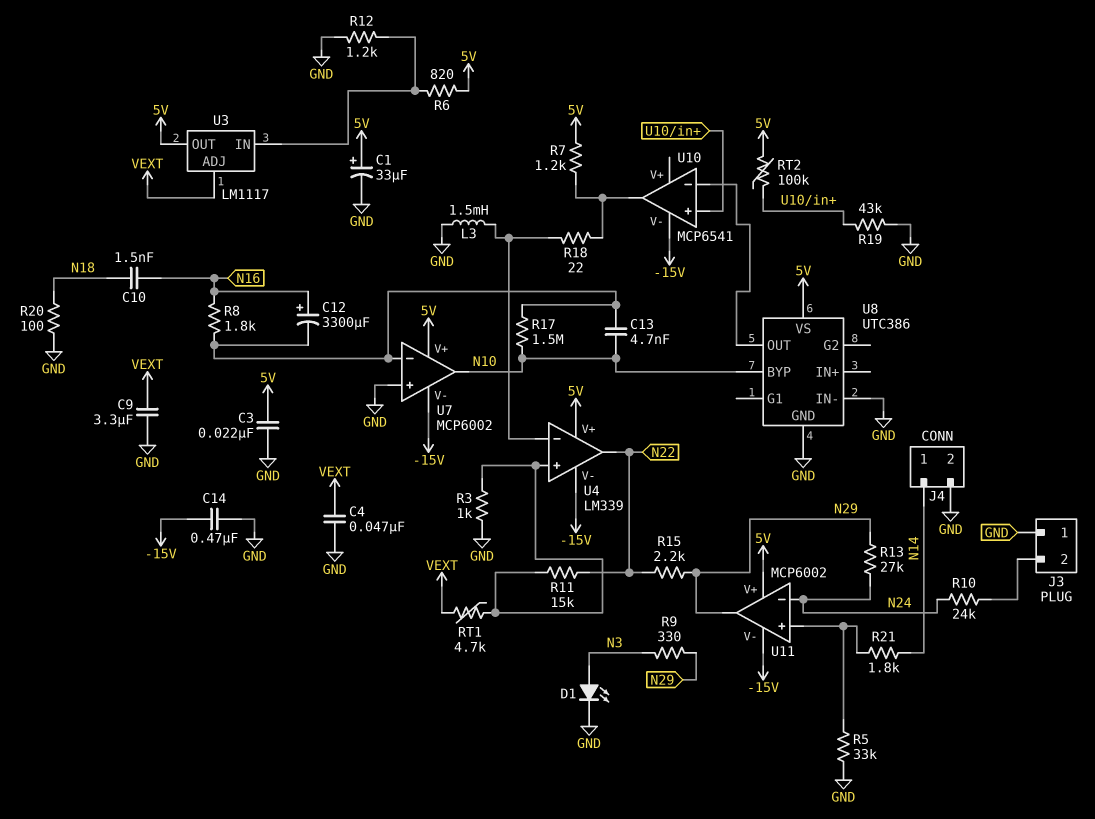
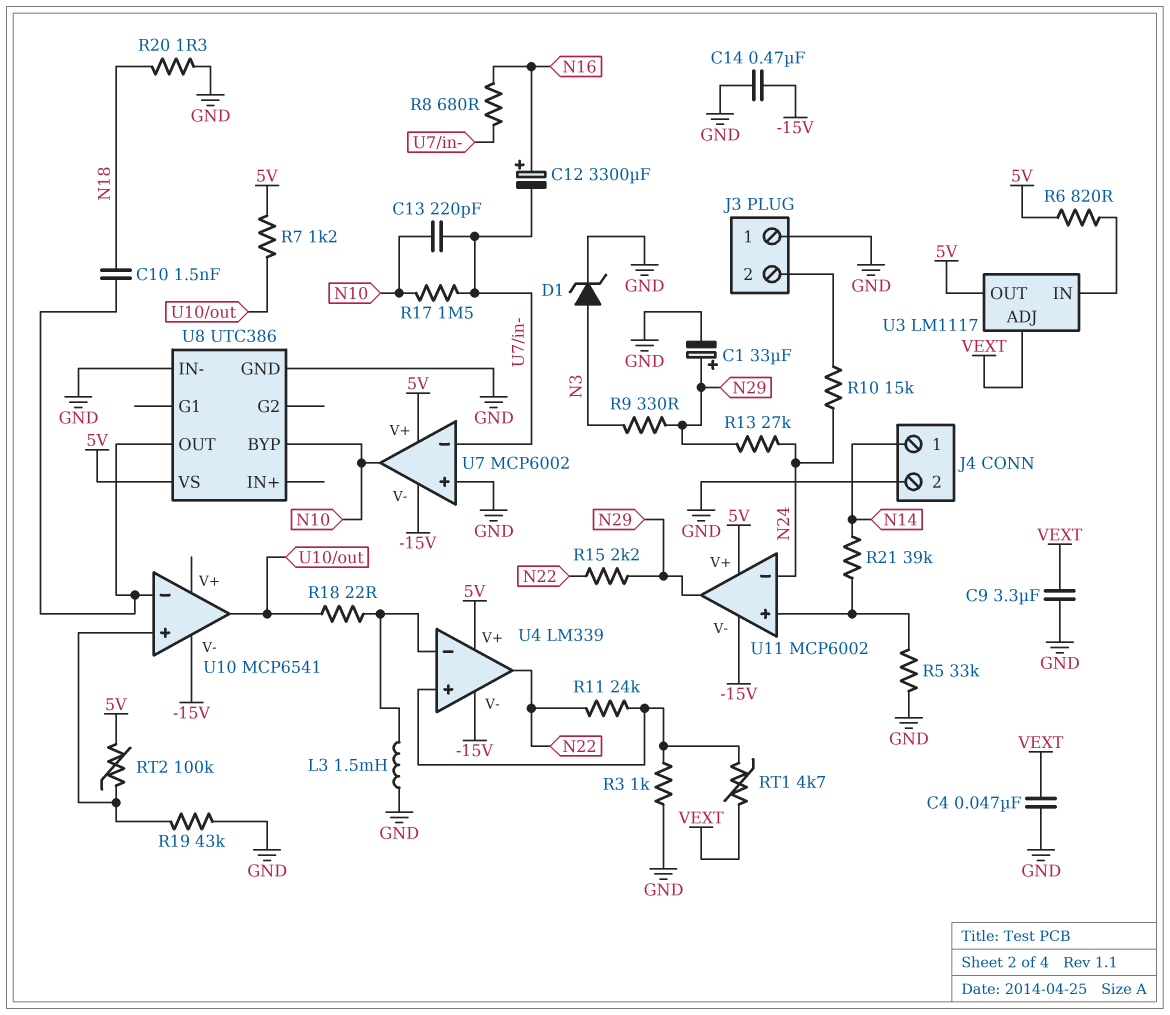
C1: 33uF (plus 5V, minus GND) -> 33uF (plus N29, minus GND)
C3: 22nF (5V, GND) -> none
C10: 1.5nF (N16, N18) -> 1.5nF (N18, U8/OUT)
C13: 4.7nF (N10, U7/in-) -> 220pF (N10, U7/in-)
D1: LED (A N3, K GND) -> zener (A N3, K GND)
R8: 1.8k (N16, U7/in-) -> 680 (N16, U7/in-)
R10: 24k (J3/2, N24) -> 15k (J3/2, N24)
R11: 15k (N22, U4/in+) -> 24k (N22, U4/in+)
R12: 1.2k (GND, U3/IN) -> none
R20: 100 (GND, N18) -> 1.3 (GND, N18)
R21: 1.8k (N14, U11/in+) -> 39k (N14, U11/in+)

